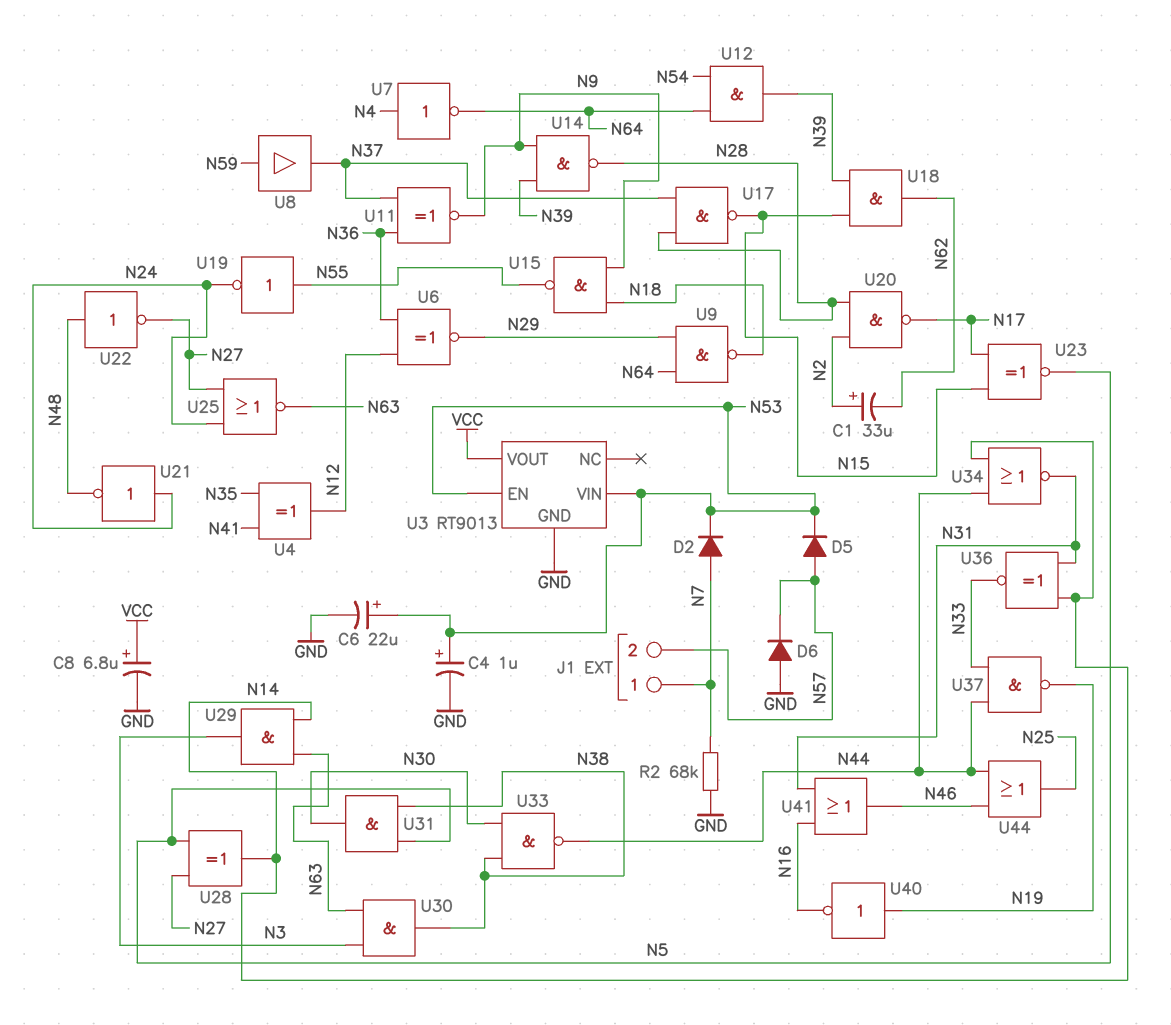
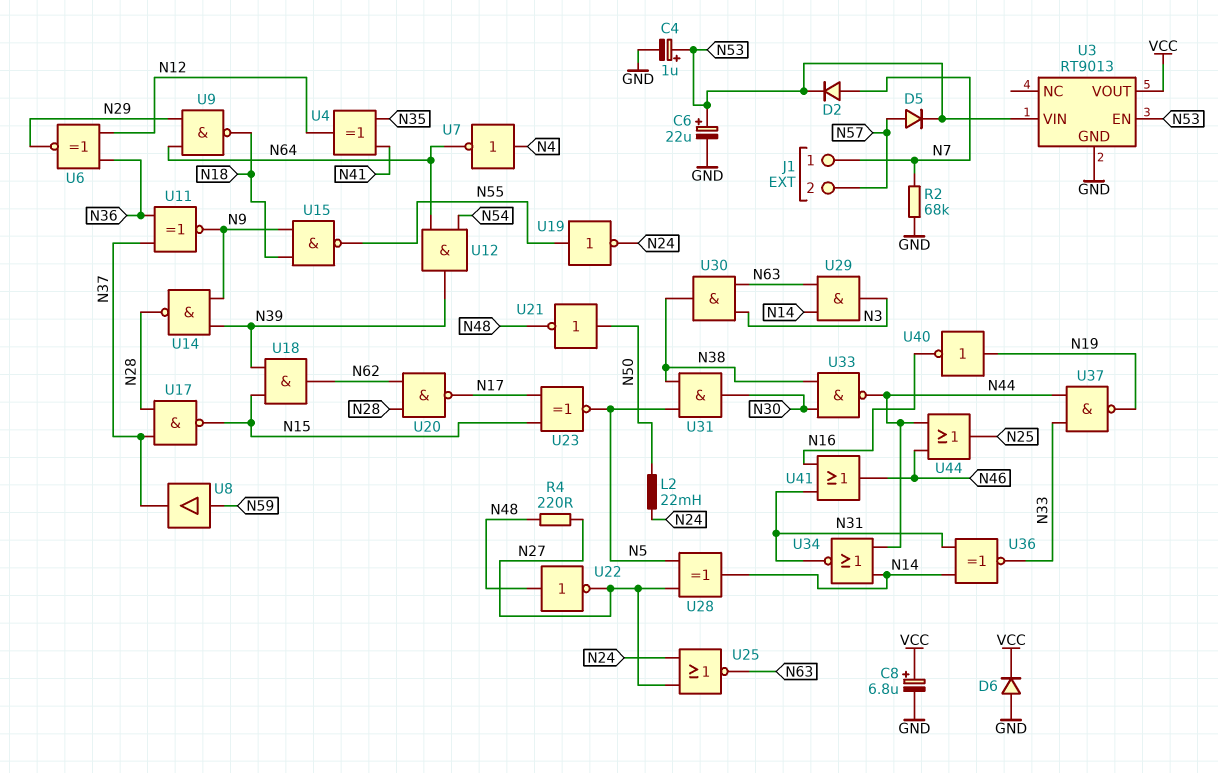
C1: 33uF (plus N2, minus N62) -> none
D6: diode (A GND, K N57) -> diode (A GND, K VCC)
L2: none -> 22mH (N24, N50)
R4: none -> 220 (N27, N48)
U20: NAND (in N2, in N28, out N17) -> NAND (in N28, in N62, out N17)
U21: NOT (in N24, out N48) -> NOT (in N50, out N48)

